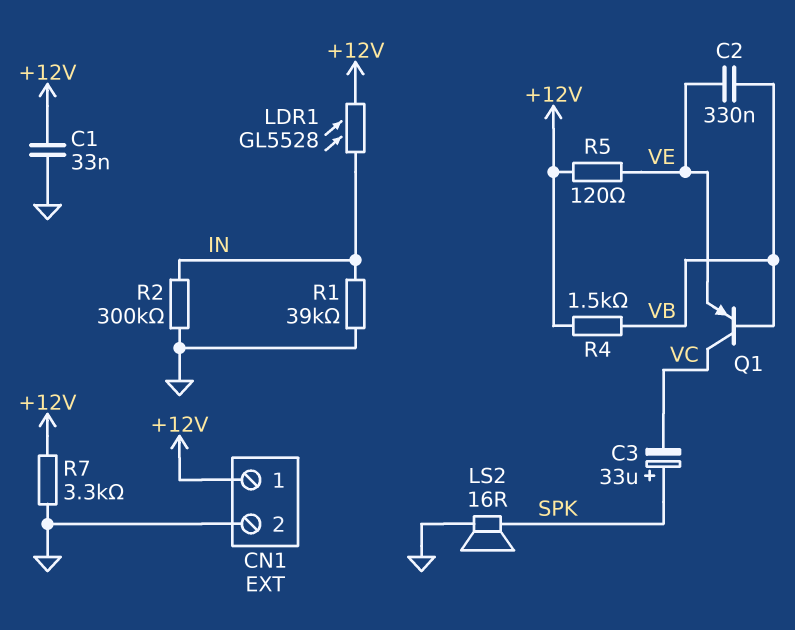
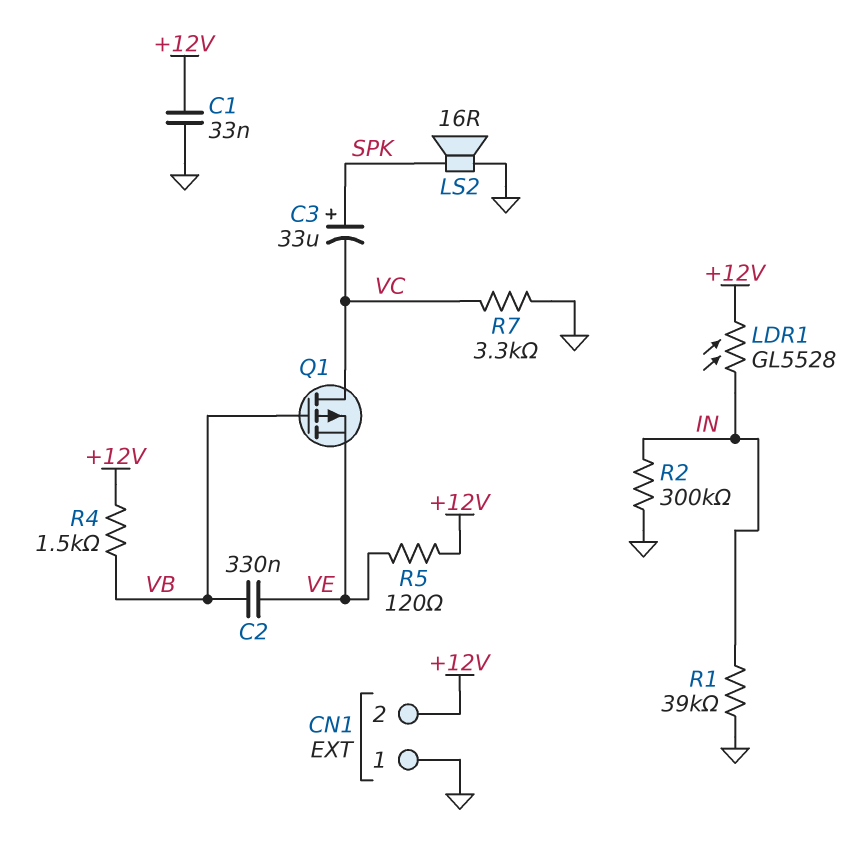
CN1 pin 1: +12V -> GND
CN1 pin 2: GND -> +12V
Q1: PNP (B VB, C VC, E VE) -> PMOS (G VB, D VC, S VE)
R7: 3.3k (+12V, GND) -> 3.3k (GND, VC)

